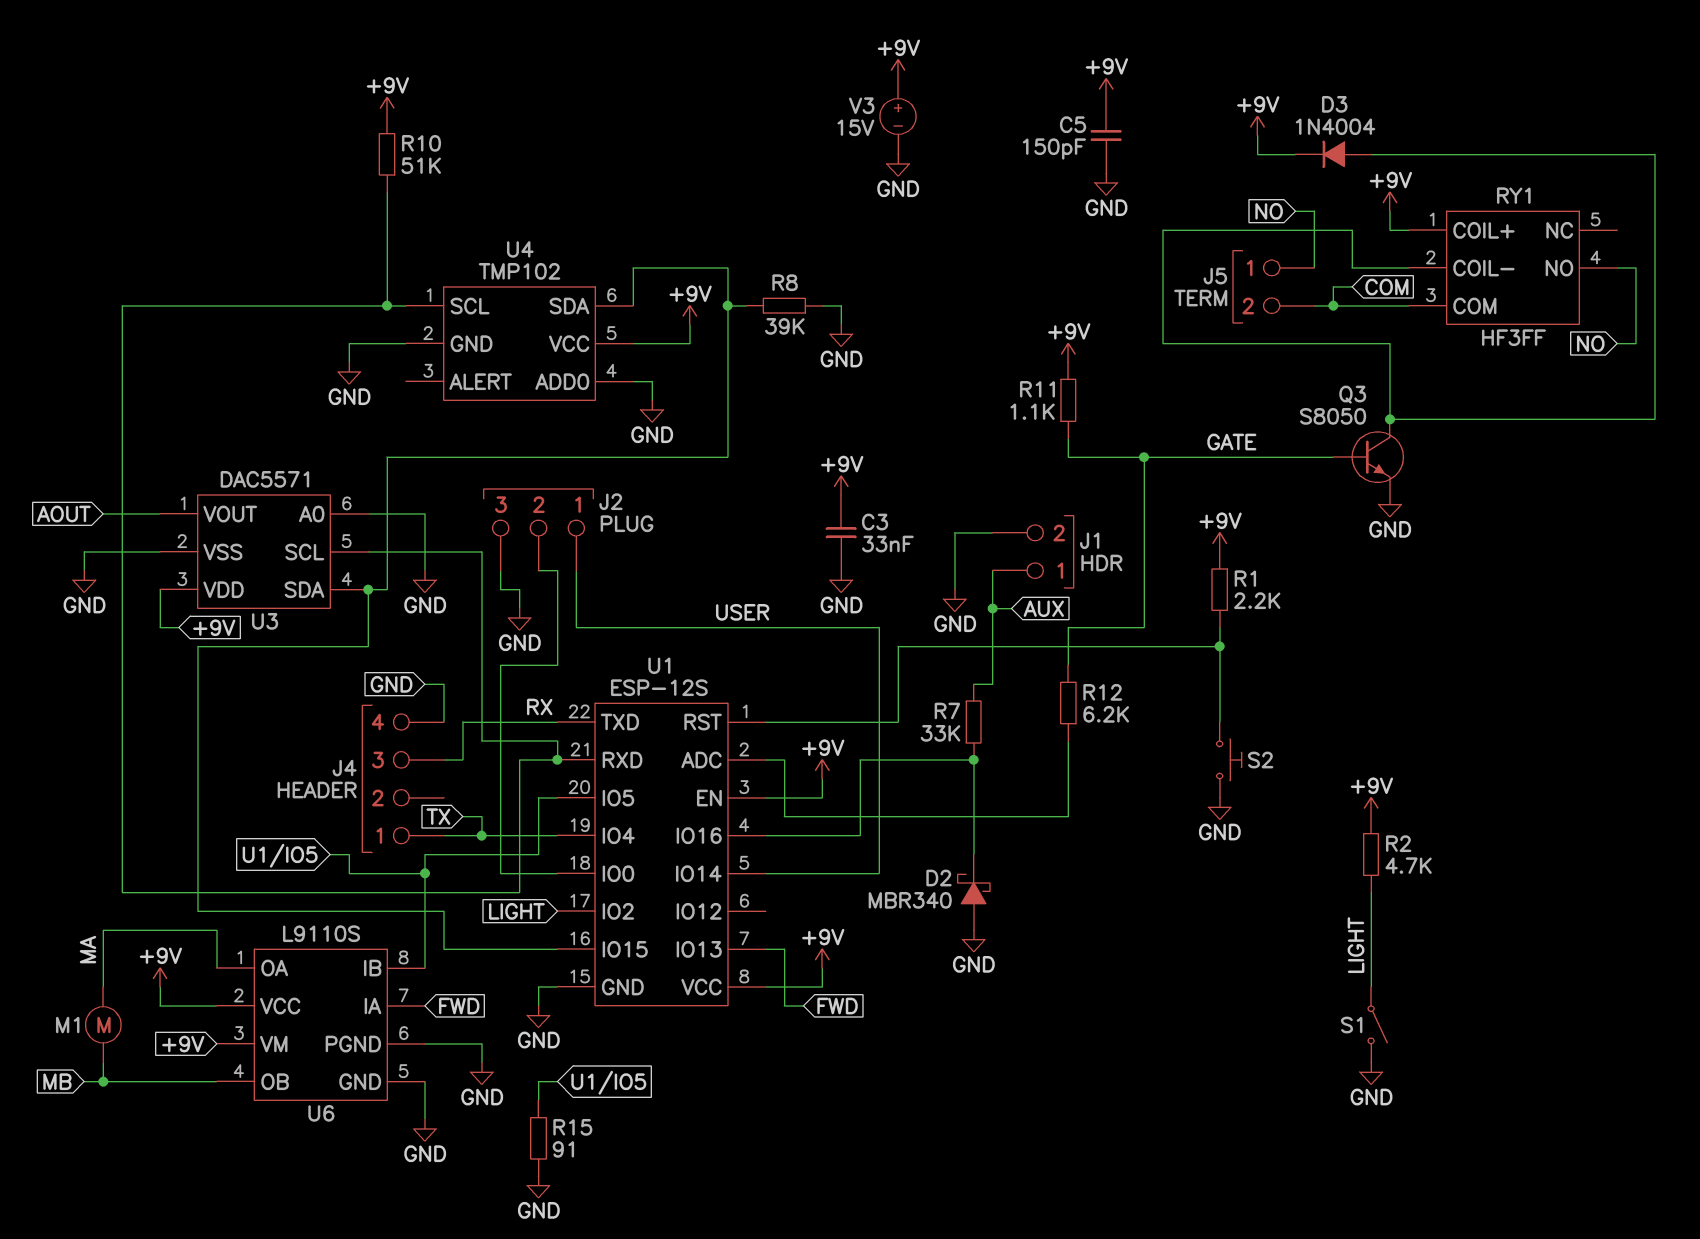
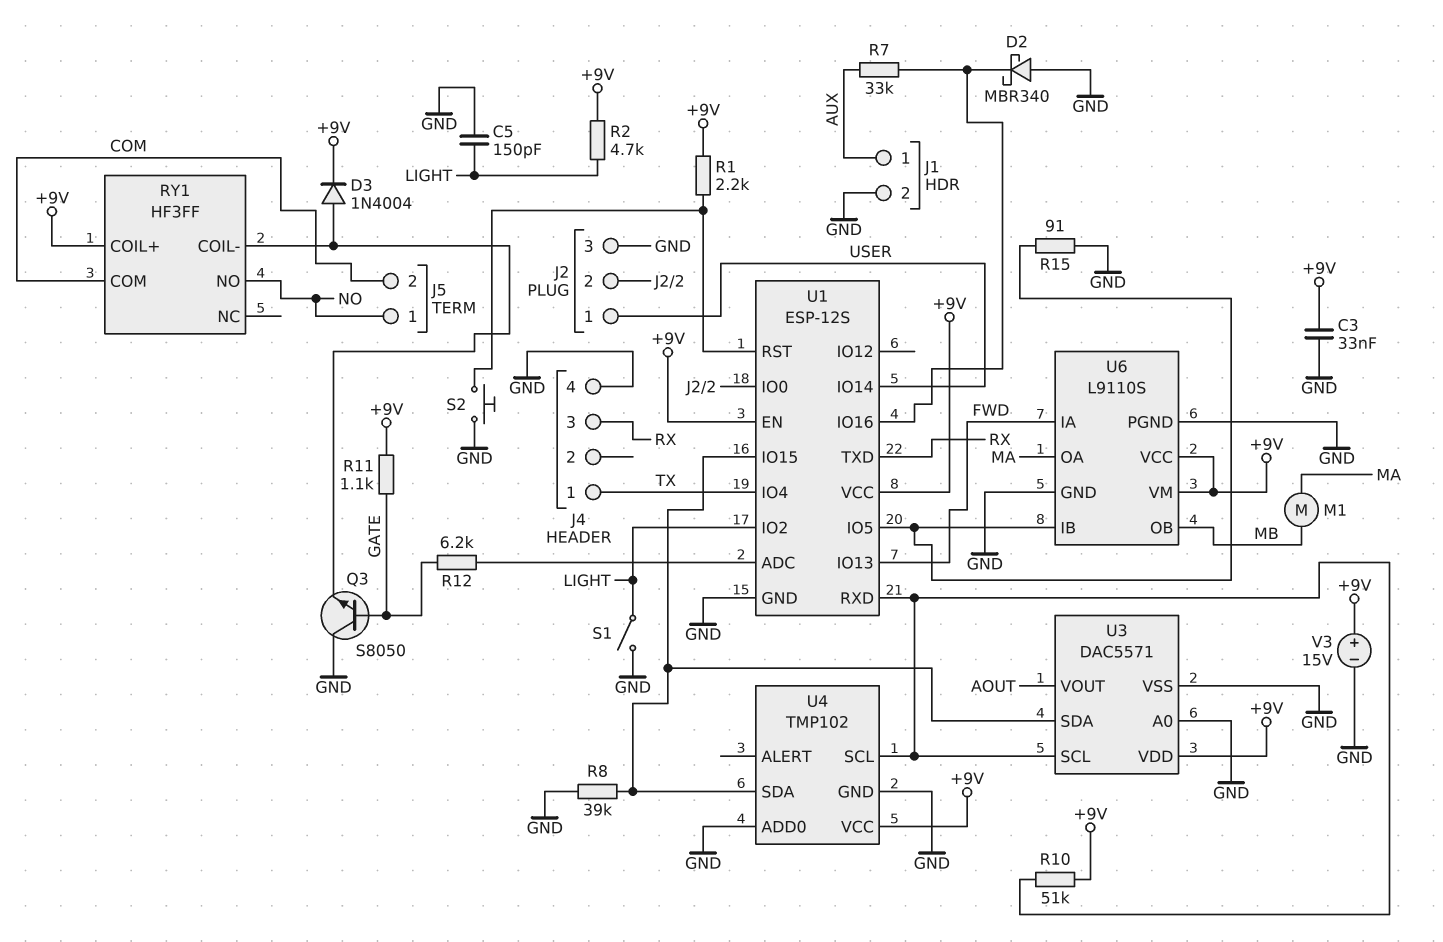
C5: 150pF (+9V, GND) -> 150pF (GND, LIGHT)
Q3: NPN S8050 (B GATE, C RY1/COIL-, E GND) -> NPN S8050 (B GATE, C GND, E RY1/COIL-)

